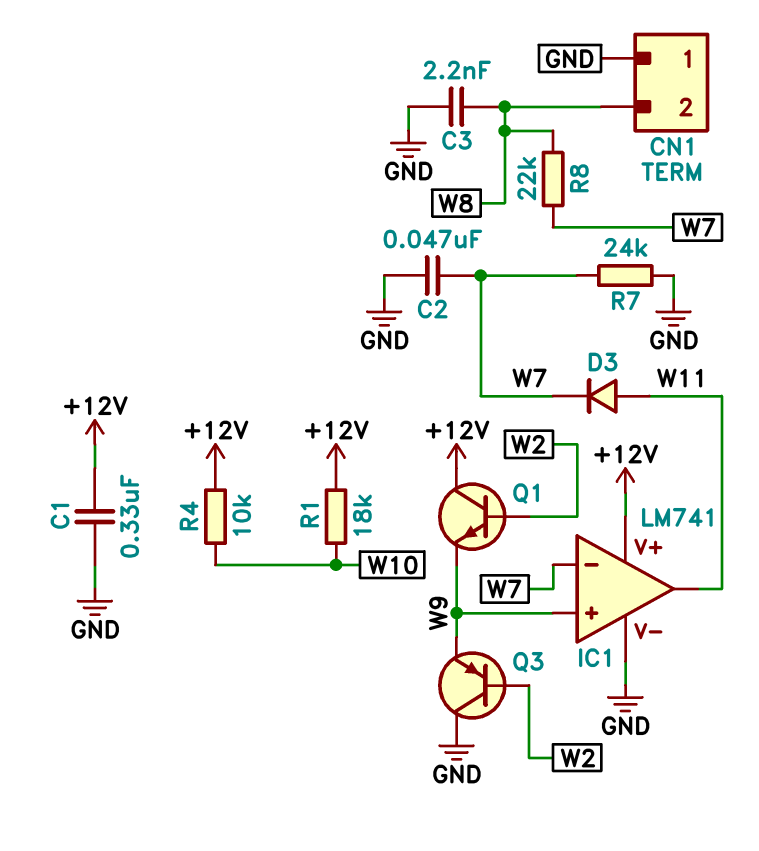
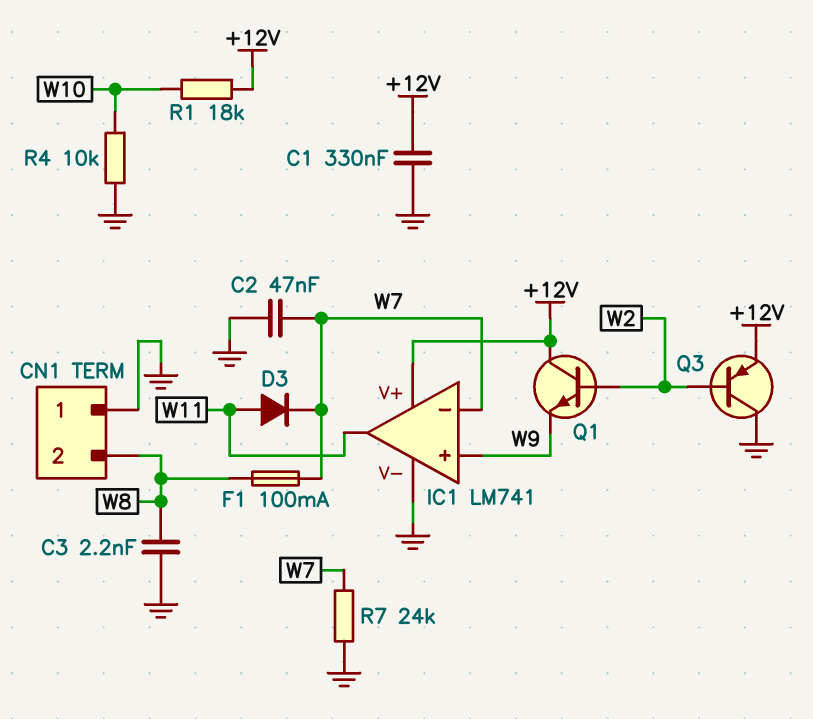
F1: none -> 100mA (W7, W8)
Q3: PNP (B W2, C GND, E W9) -> PNP (B W2, C GND, E +12V)
R4: 10k (+12V, W10) -> 10k (GND, W10)
R8: 22k (W7, W8) -> none

